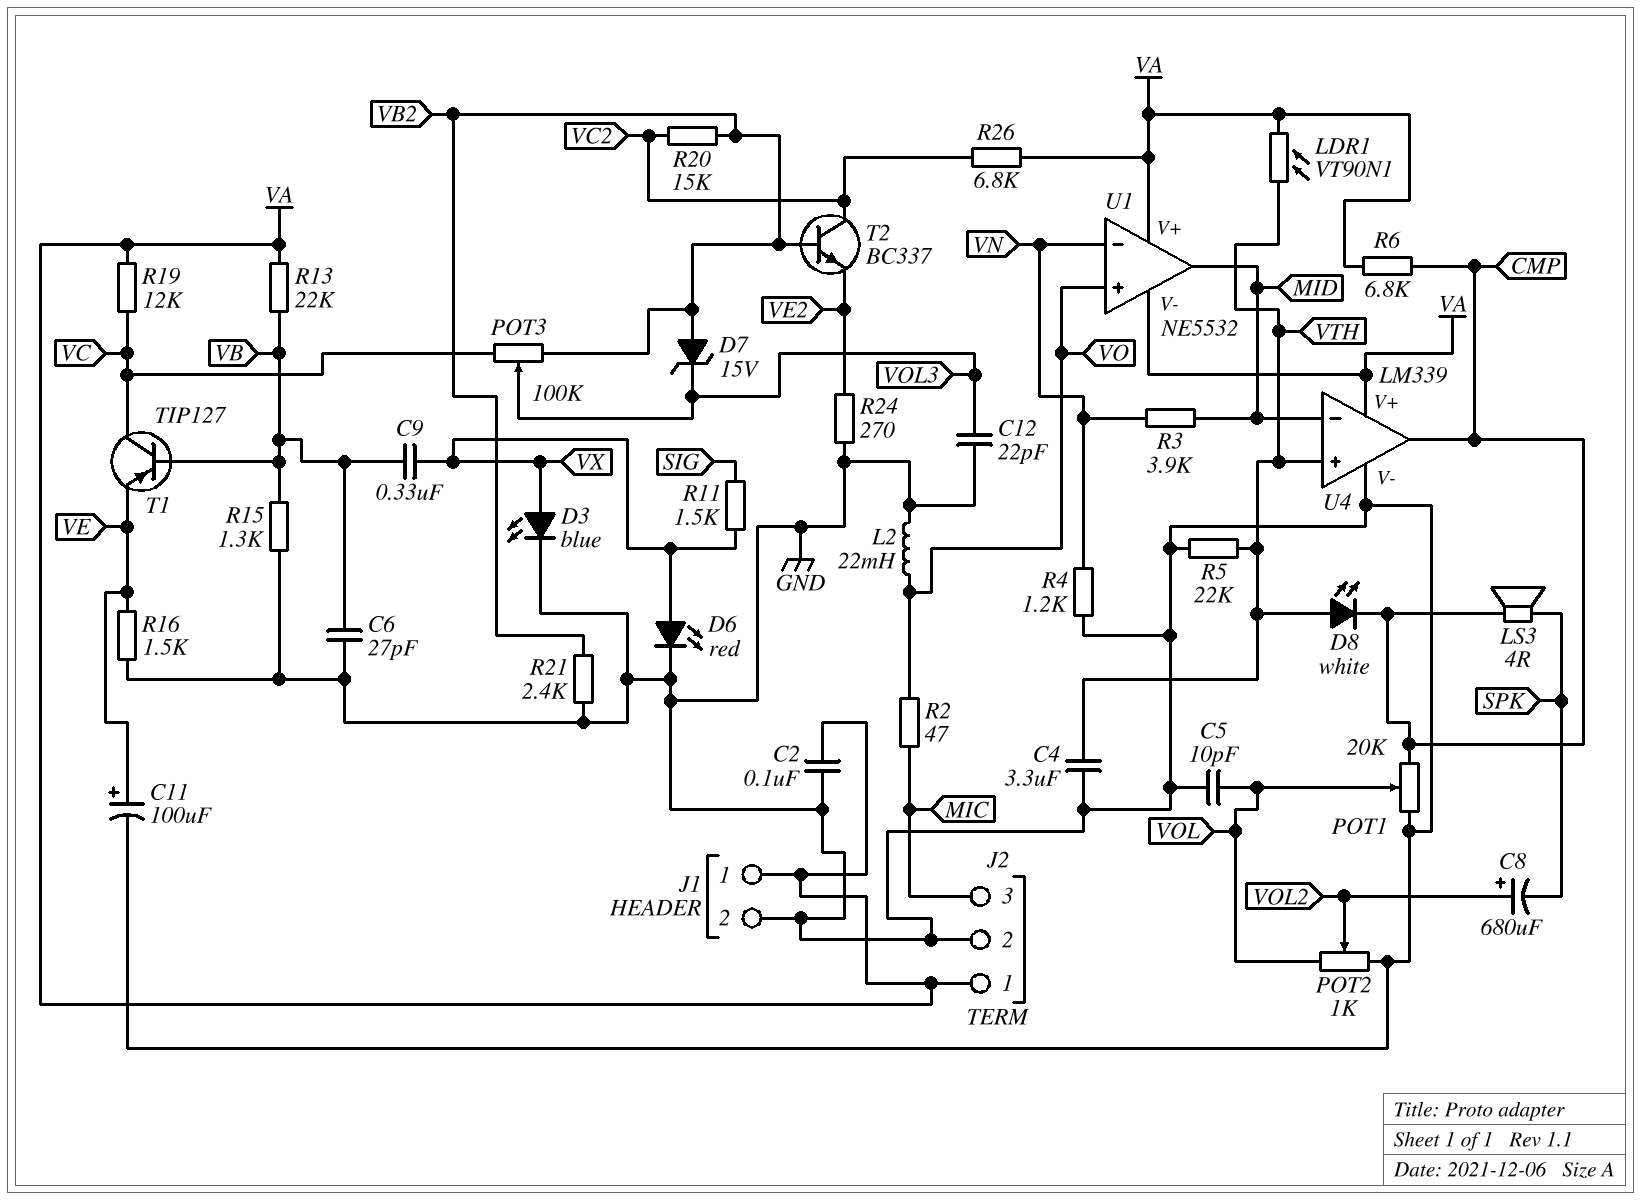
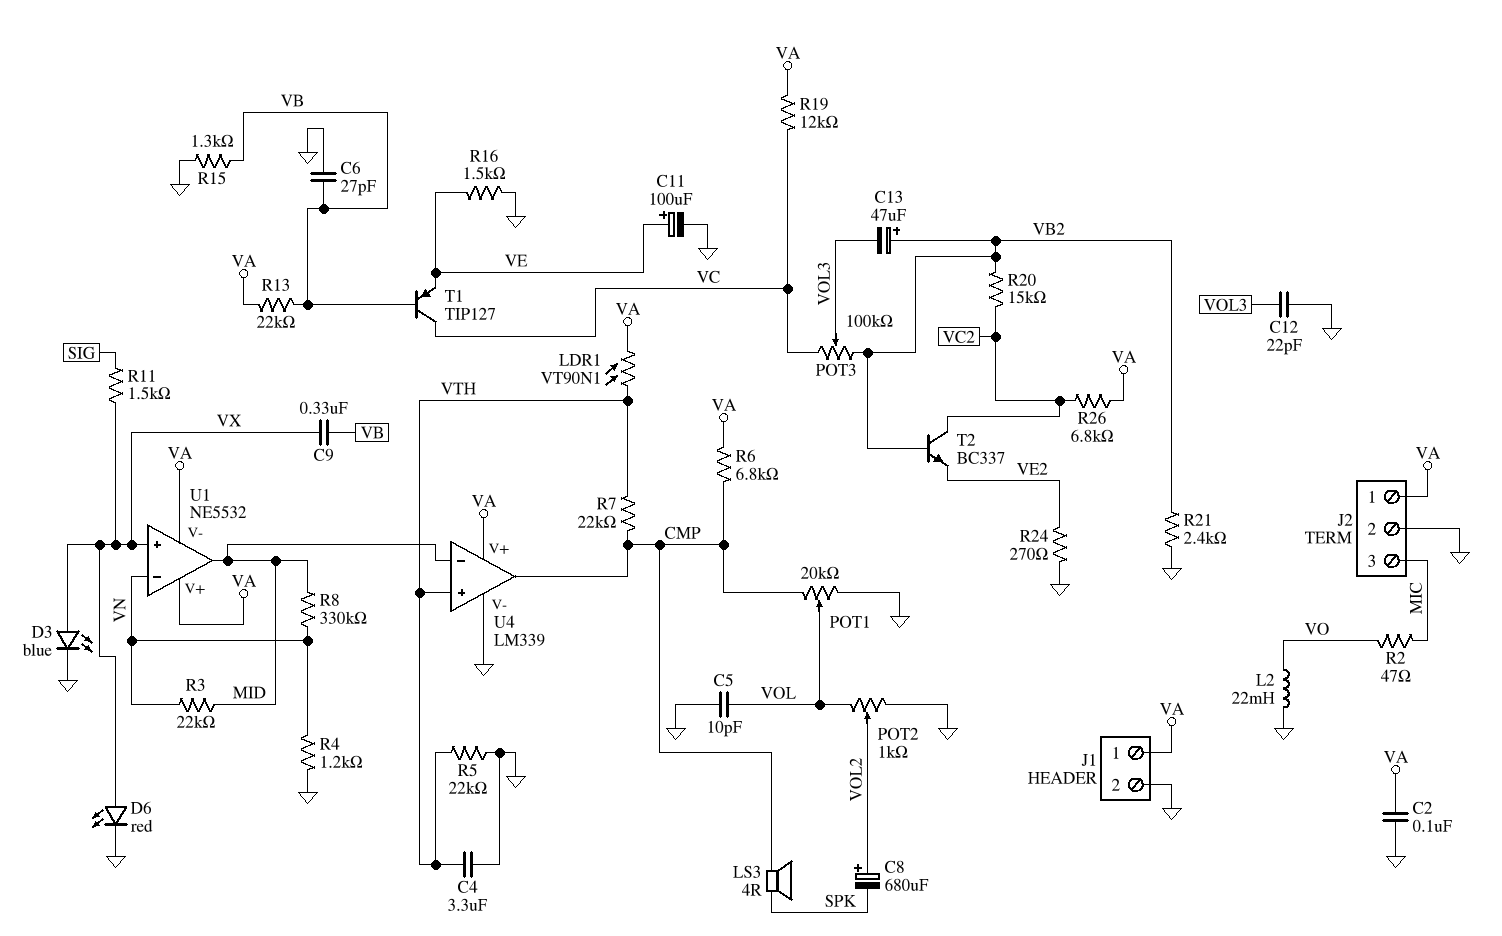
C13: none -> 47uF (plus VB2, minus VOL3)
D7: zener 15V (A VB2, K VOL3) -> none
D8: LED white (A VTH, K CMP) -> none
R3: 3.9k (MID, VN) -> 22k (MID, VN)
R7: none -> 22k (CMP, VTH)
R8: none -> 330k (MID, VN)
U1 pin in+: VO -> VX

